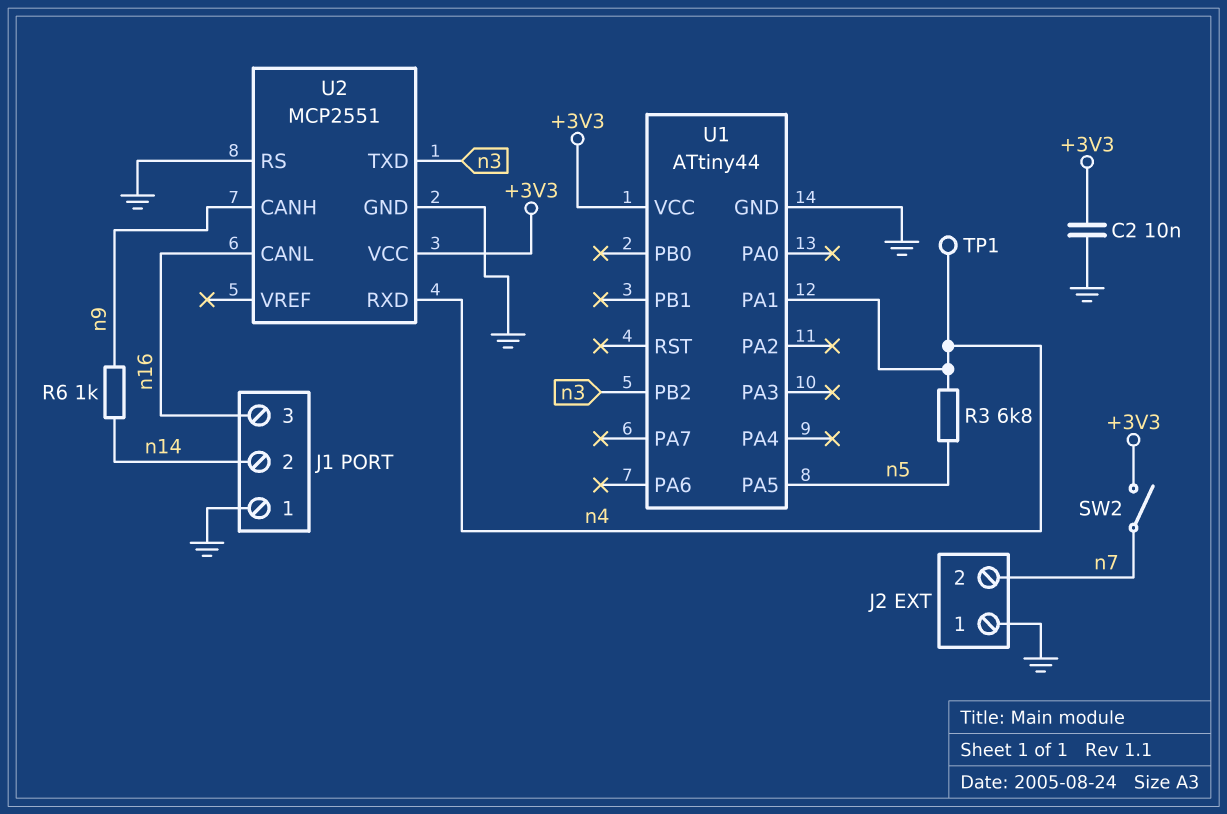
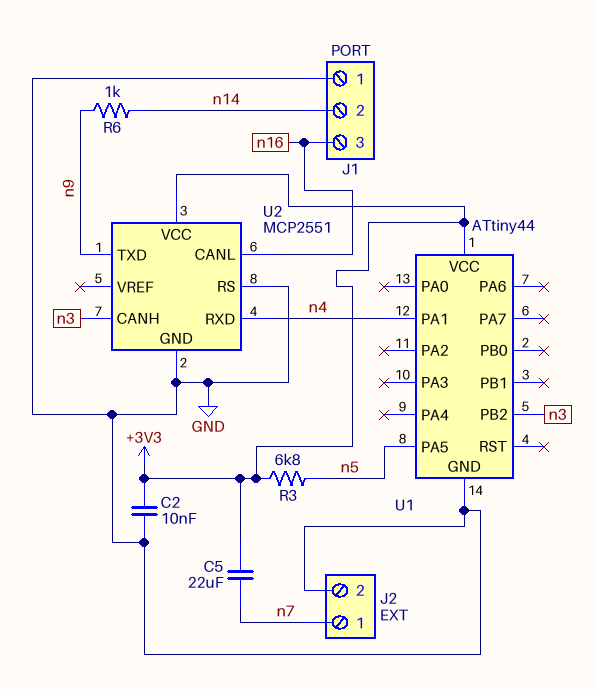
C5: none -> 22uF (+3V3, n7)
J2 pin 1: GND -> n7
J2 pin 2: n7 -> GND
R3: 6.8k (n4, n5) -> 6.8k (+3V3, n5)
SW2: switch (+3V3, n7) -> none
TP1: test point (n4) -> none
U2 pin CANH: n9 -> n3
U2 pin TXD: n3 -> n9

